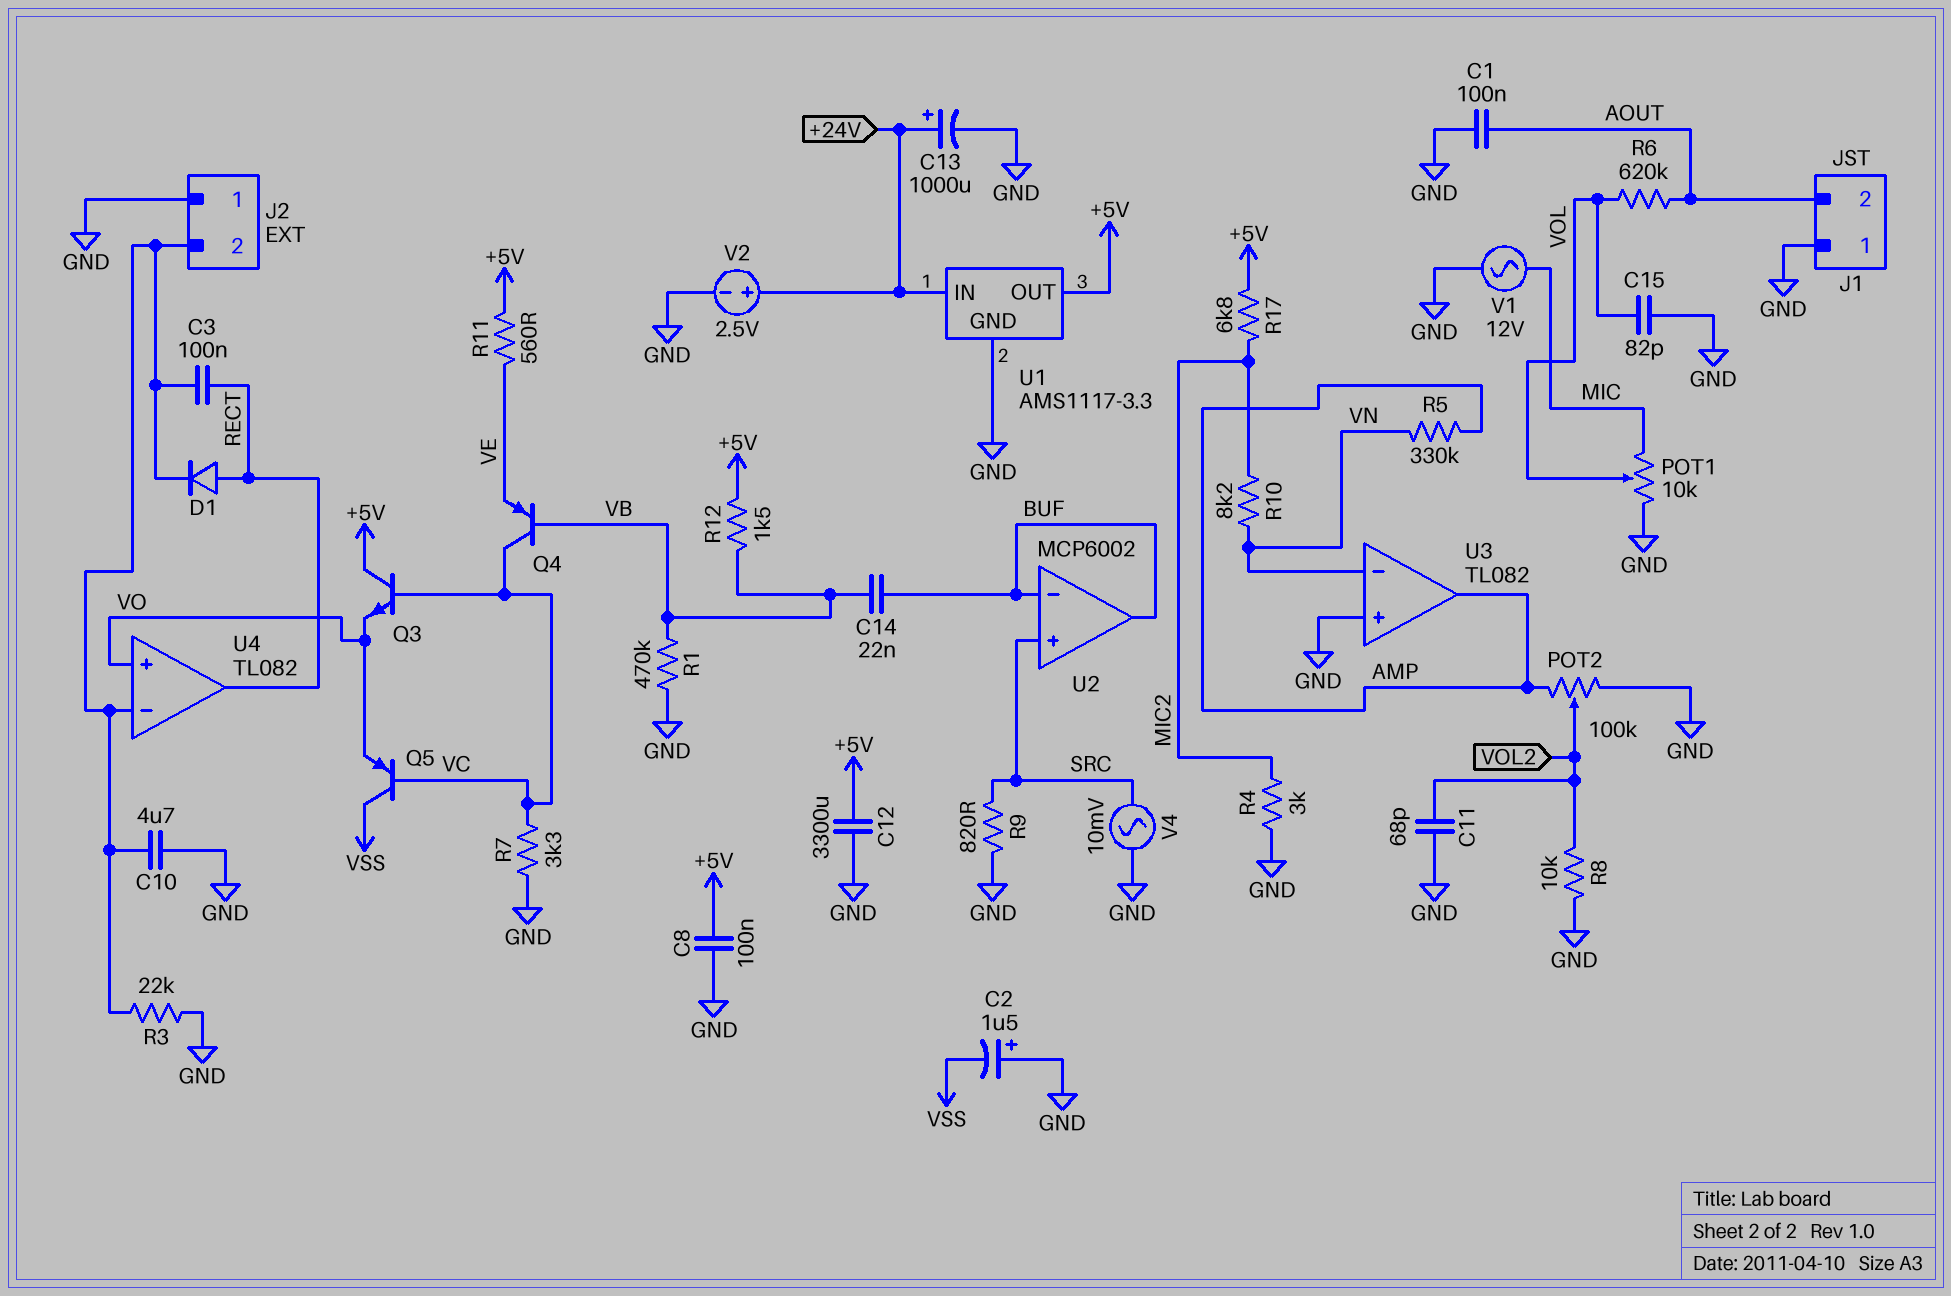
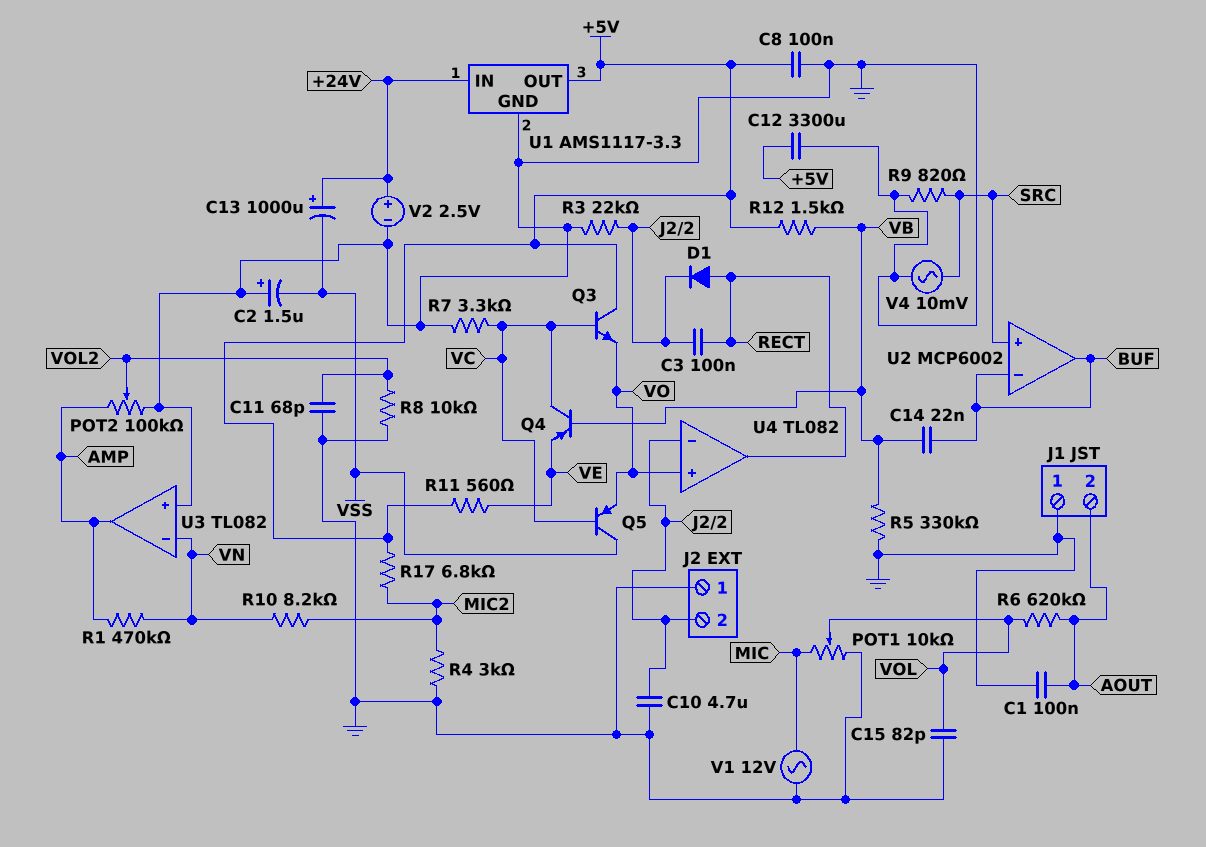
C13: 1000uF (plus +24V, minus GND) -> 1000uF (plus +24V, minus VSS)
R1: 470k (GND, VB) -> 470k (AMP, VN)
R5: 330k (AMP, VN) -> 330k (GND, VB)

